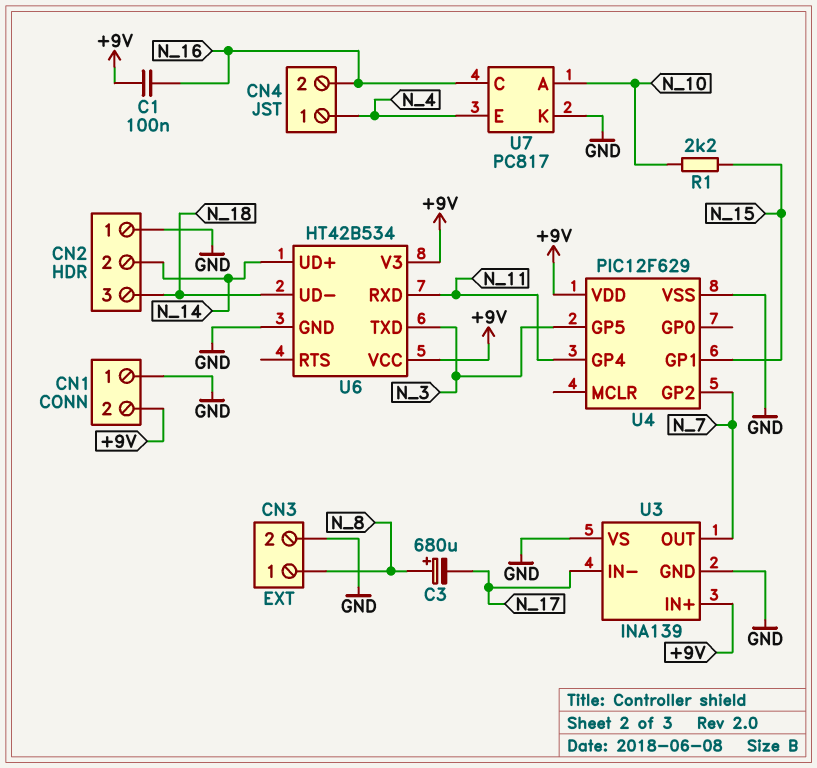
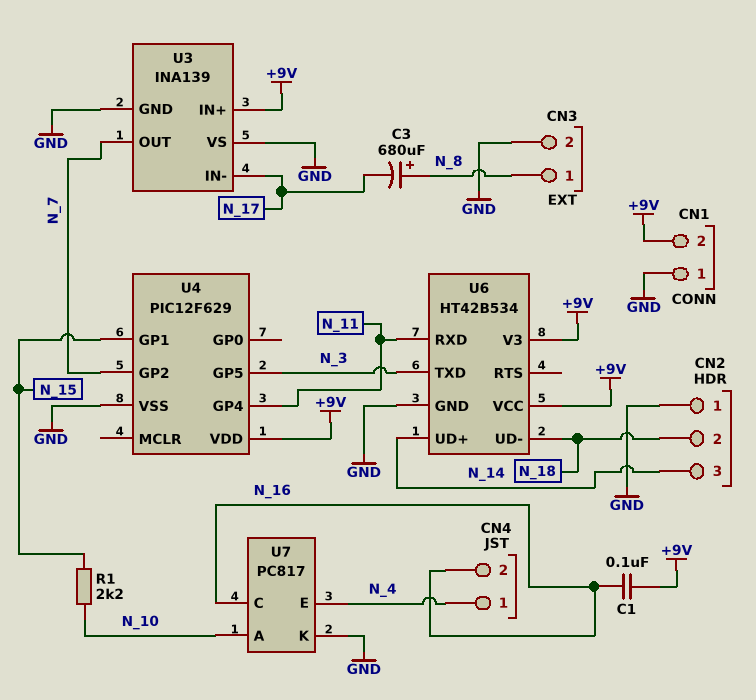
CN2 pin 2: N_14 -> N_18
CN2 pin 3: N_18 -> N_14

